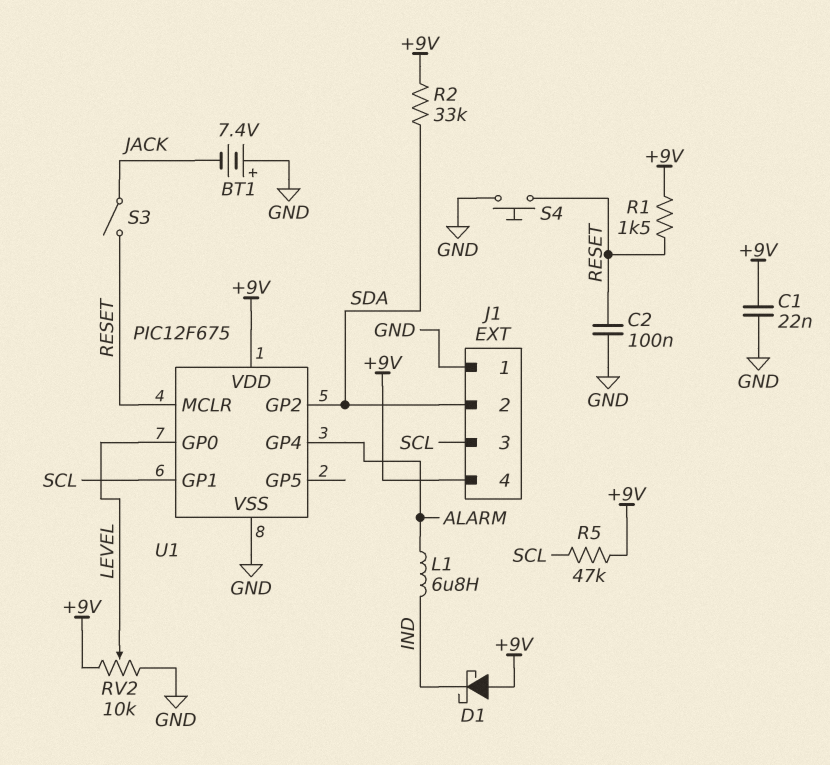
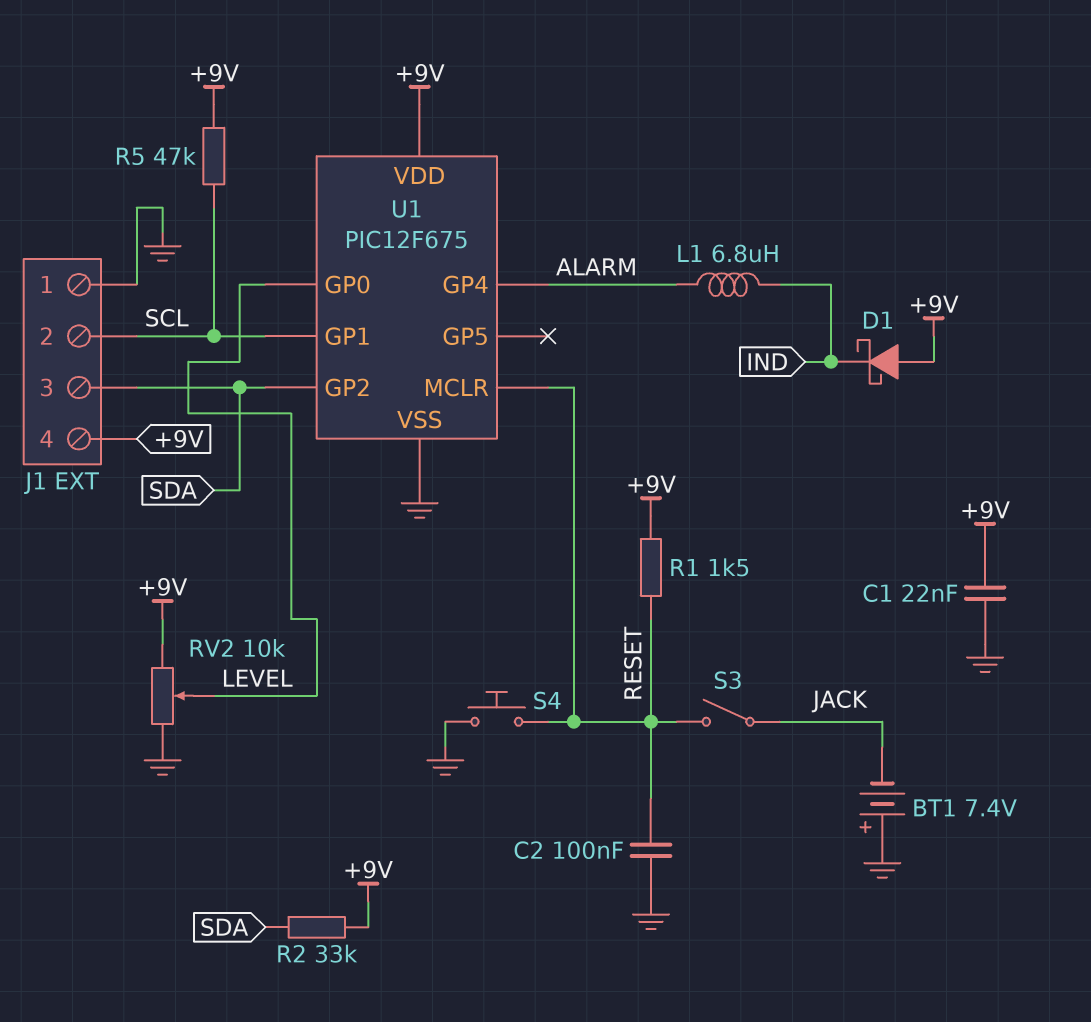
J1 pin 2: SDA -> SCL
J1 pin 3: SCL -> SDA

